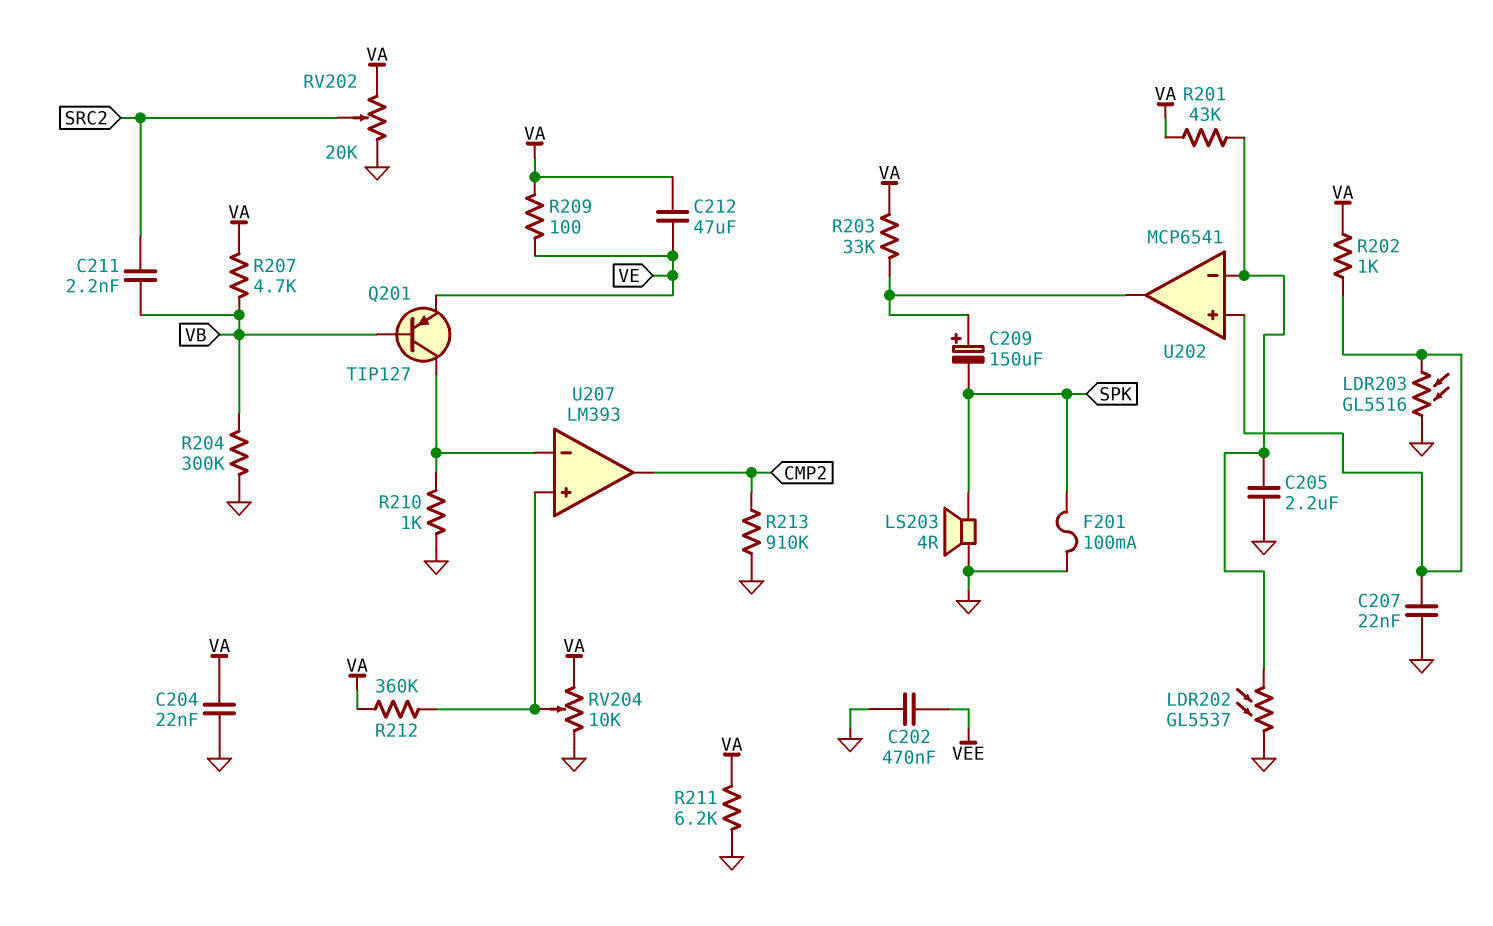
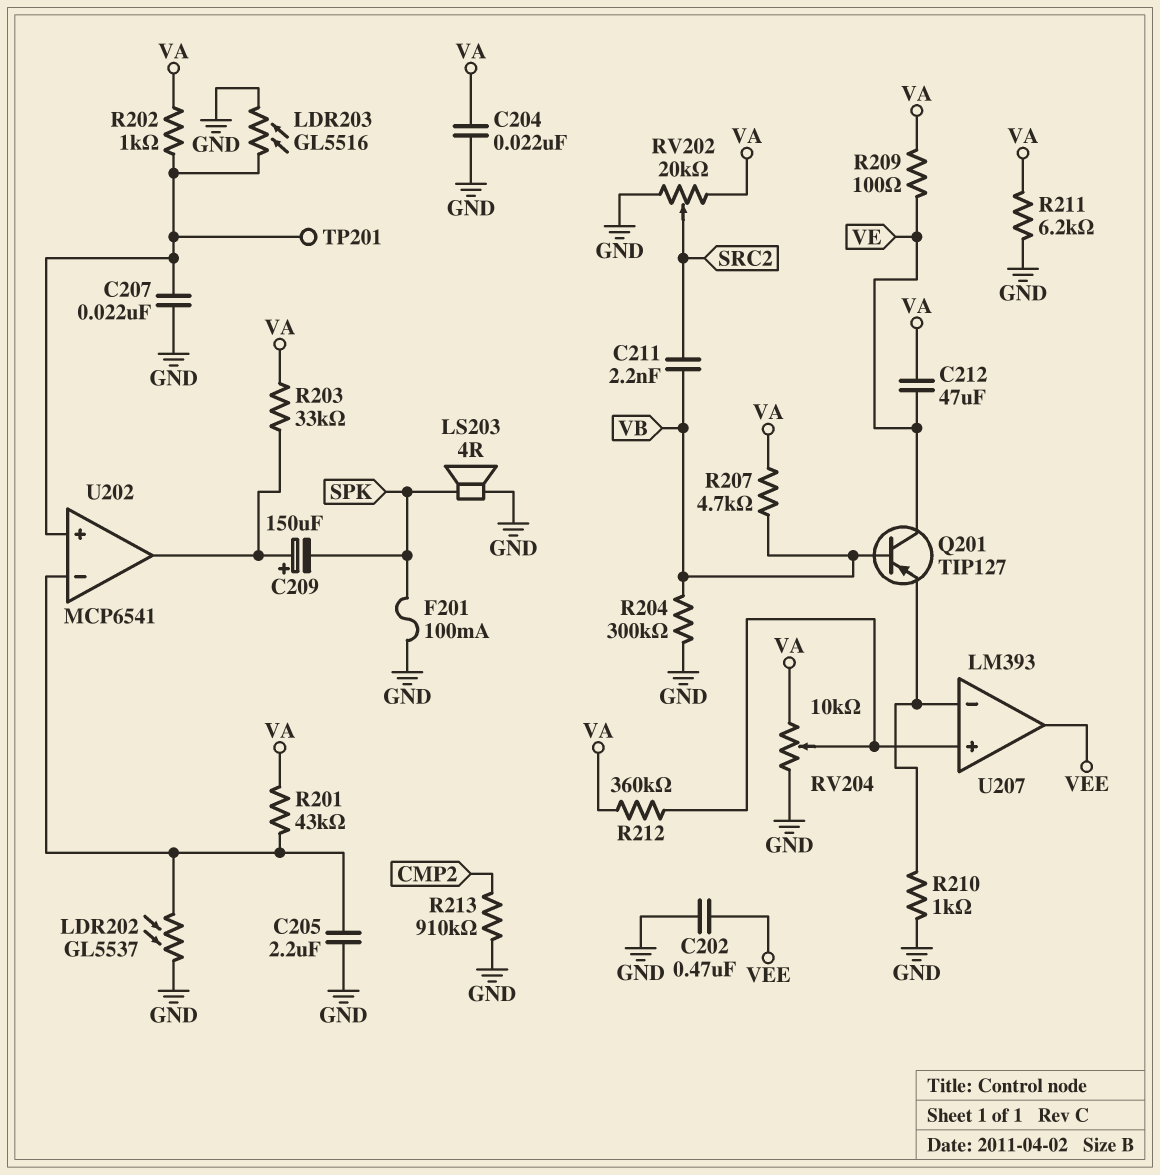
Q201: PNP TIP127 (B VB, C U207/in-, E VE) -> PNP TIP127 (B VB, C VE, E U207/in-)
TP201: none -> test point (U202/in+)
U207 pin out: CMP2 -> VEE

